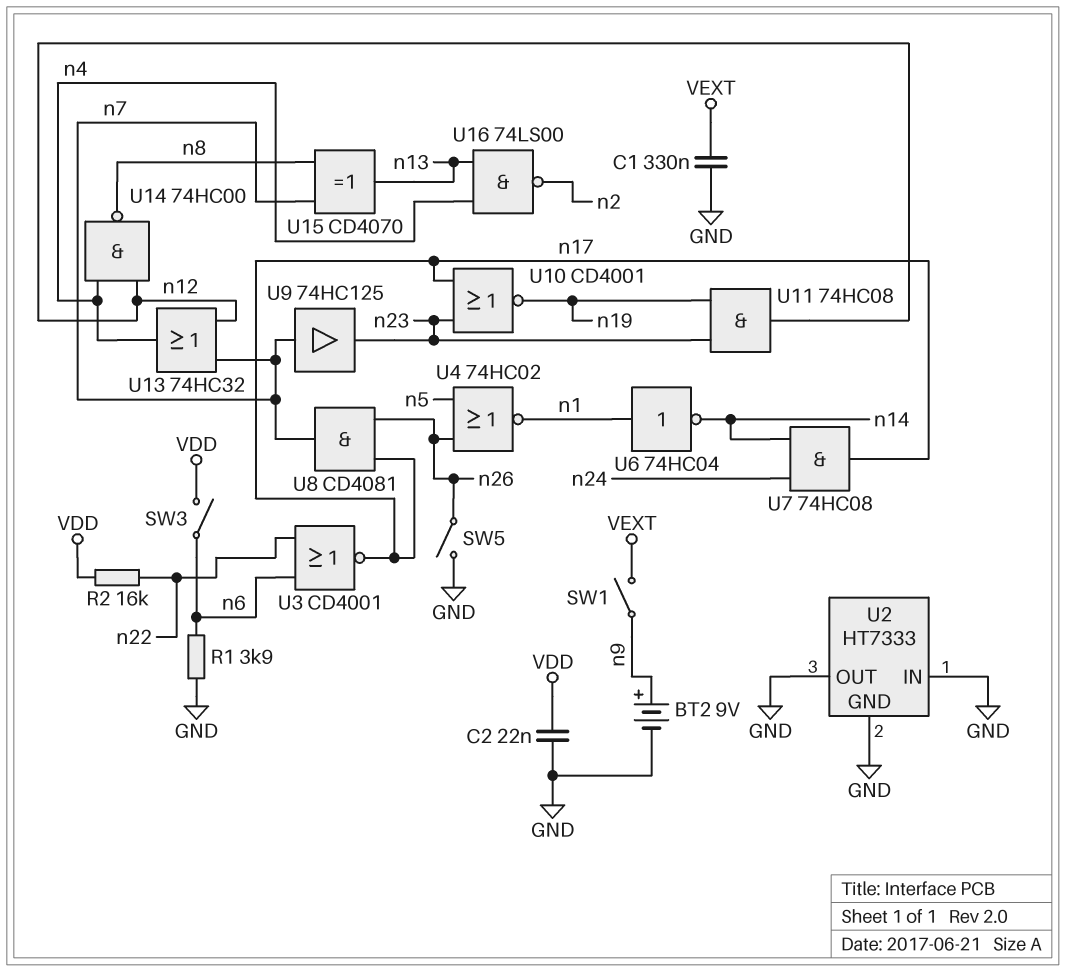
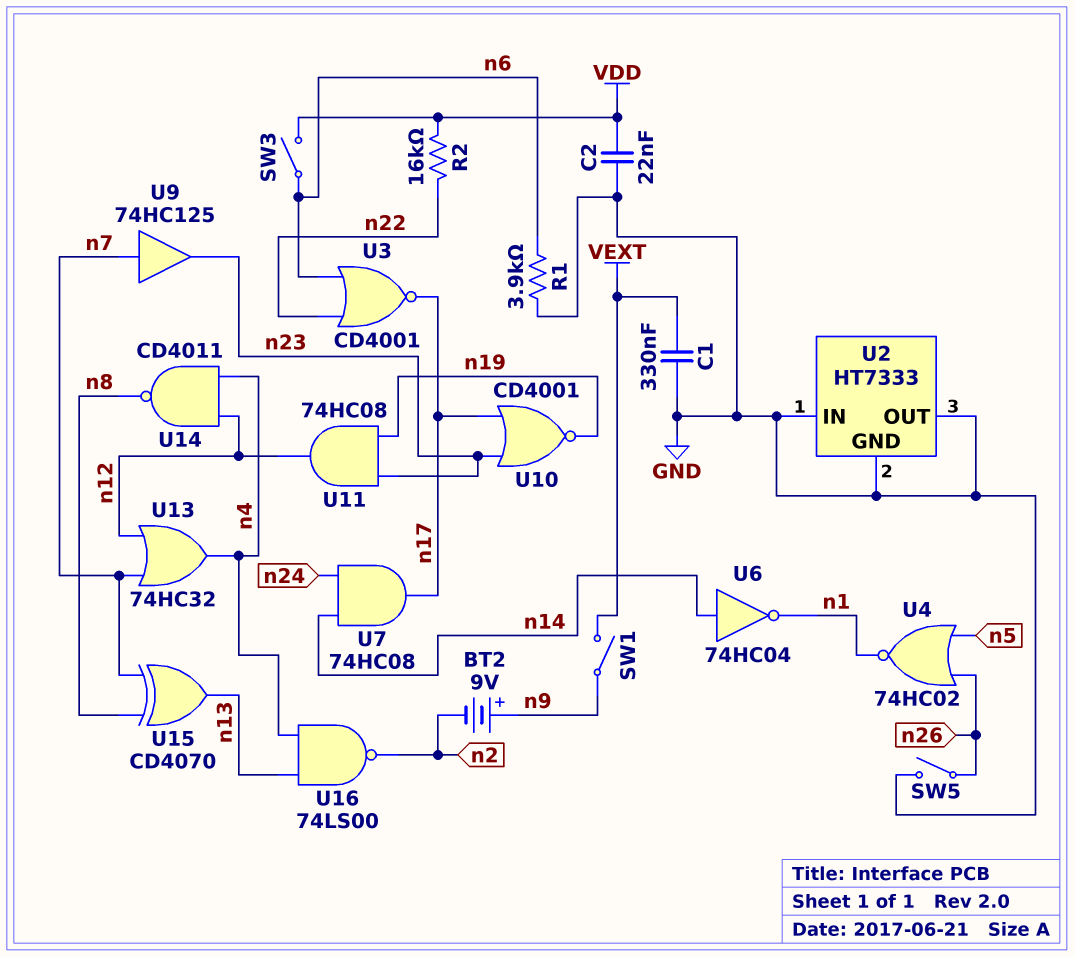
BT2: 9V (plus n9, minus GND) -> 9V (plus n9, minus n2)
U6: NOT 74HC04 (in n1, out n14) -> NOT 74HC04 (in n14, out n1)
U8: AND CD4081 (in n17, in n26, out n7) -> none
U14: NAND 74HC00 (in n4, in n12, out n8) -> NAND CD4011 (in n4, in n12, out n8)

